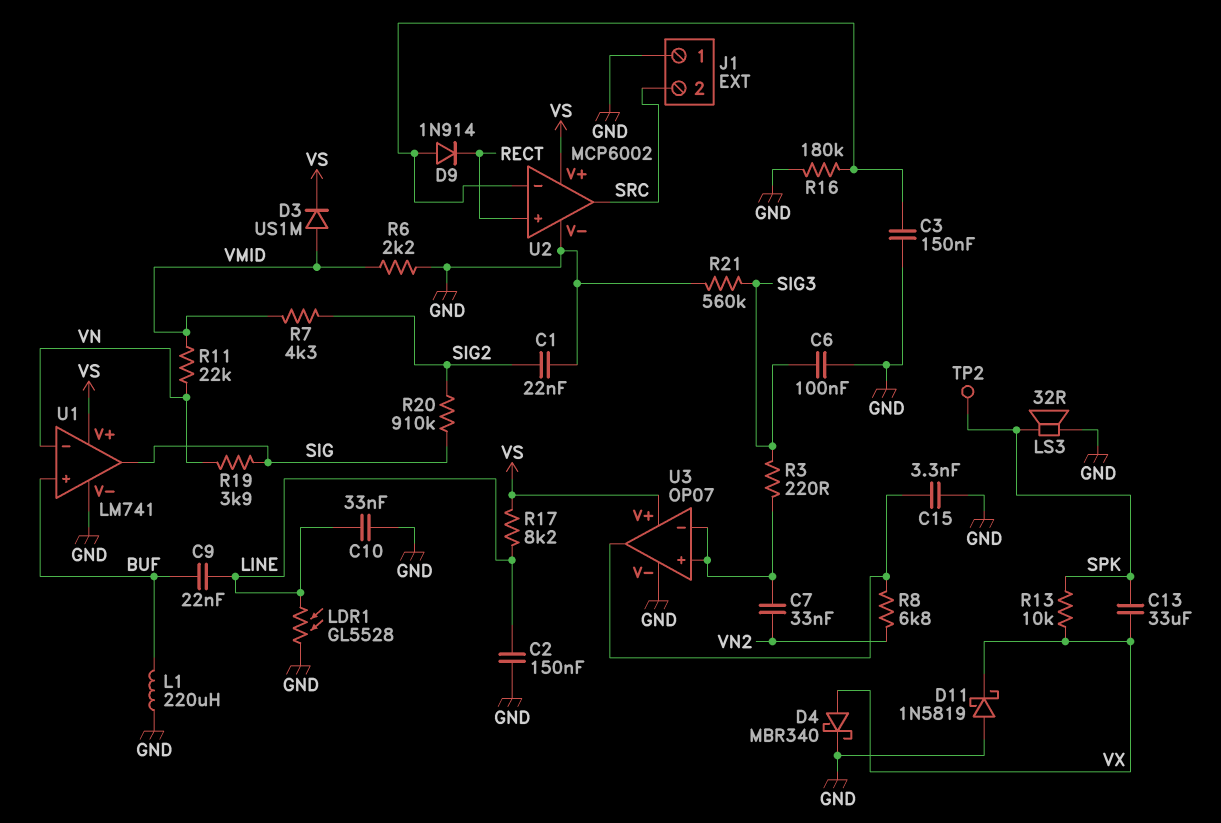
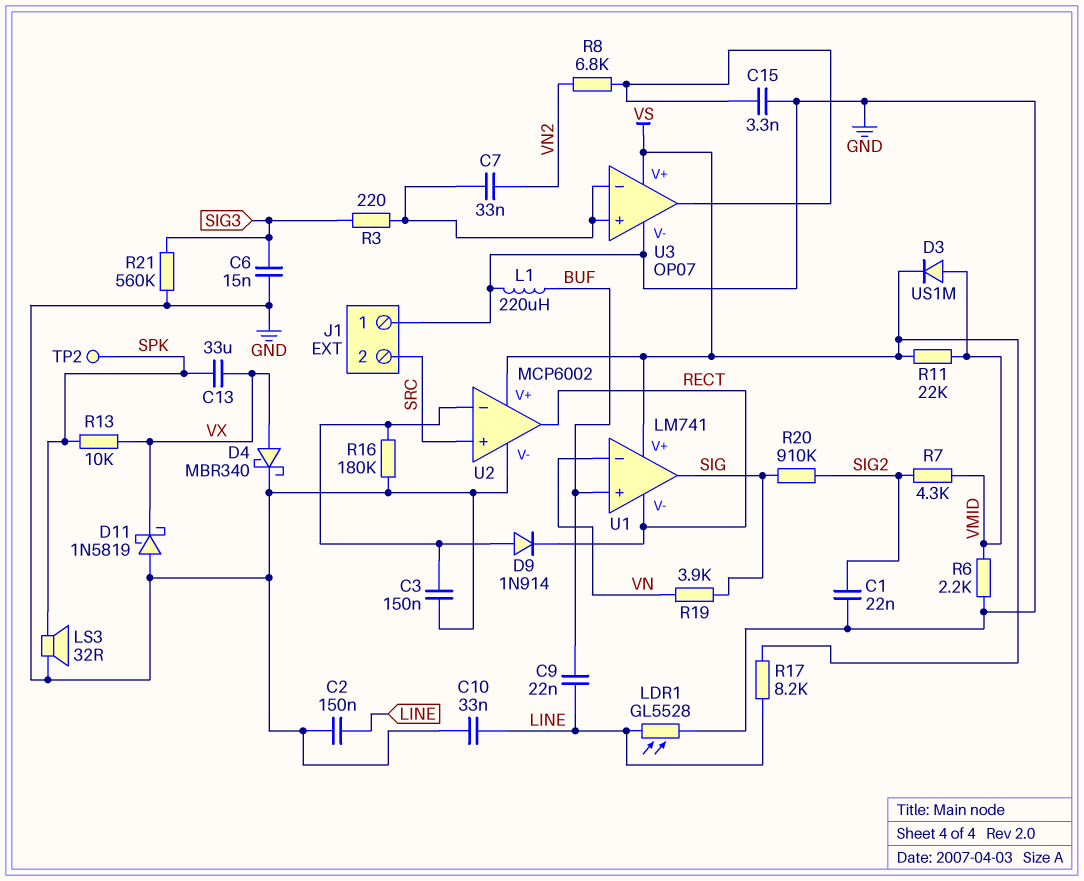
C6: 100nF (GND, SIG3) -> 15nF (GND, SIG3)
R11: 22k (VMID, VN) -> 22k (VMID, VS)
U1 pin V-: GND -> RECT
U2 pin in+: RECT -> SRC
U2 pin out: SRC -> RECT

